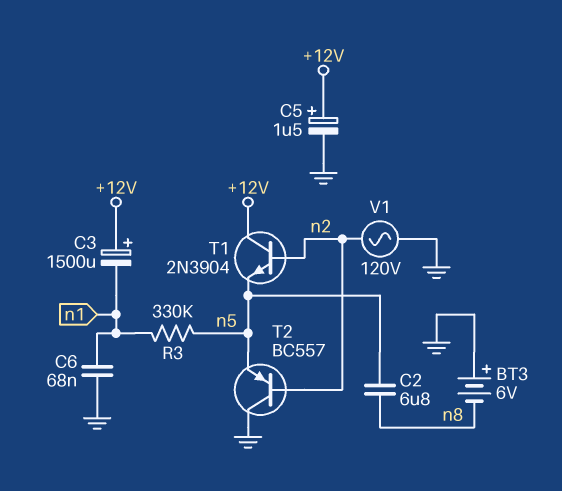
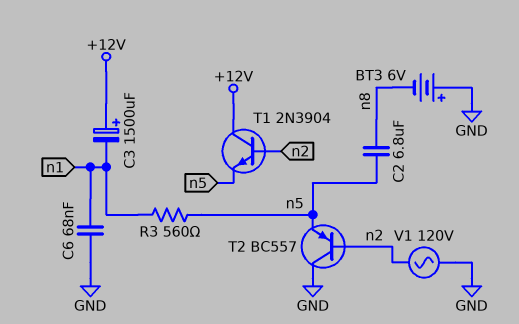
C5: 1.5uF (plus +12V, minus GND) -> none
R3: 330k (n1, n5) -> 560 (n1, n5)

